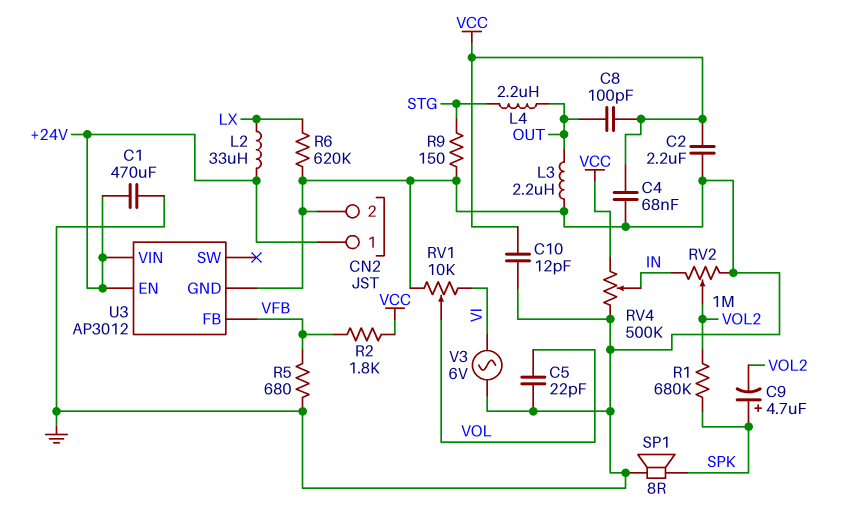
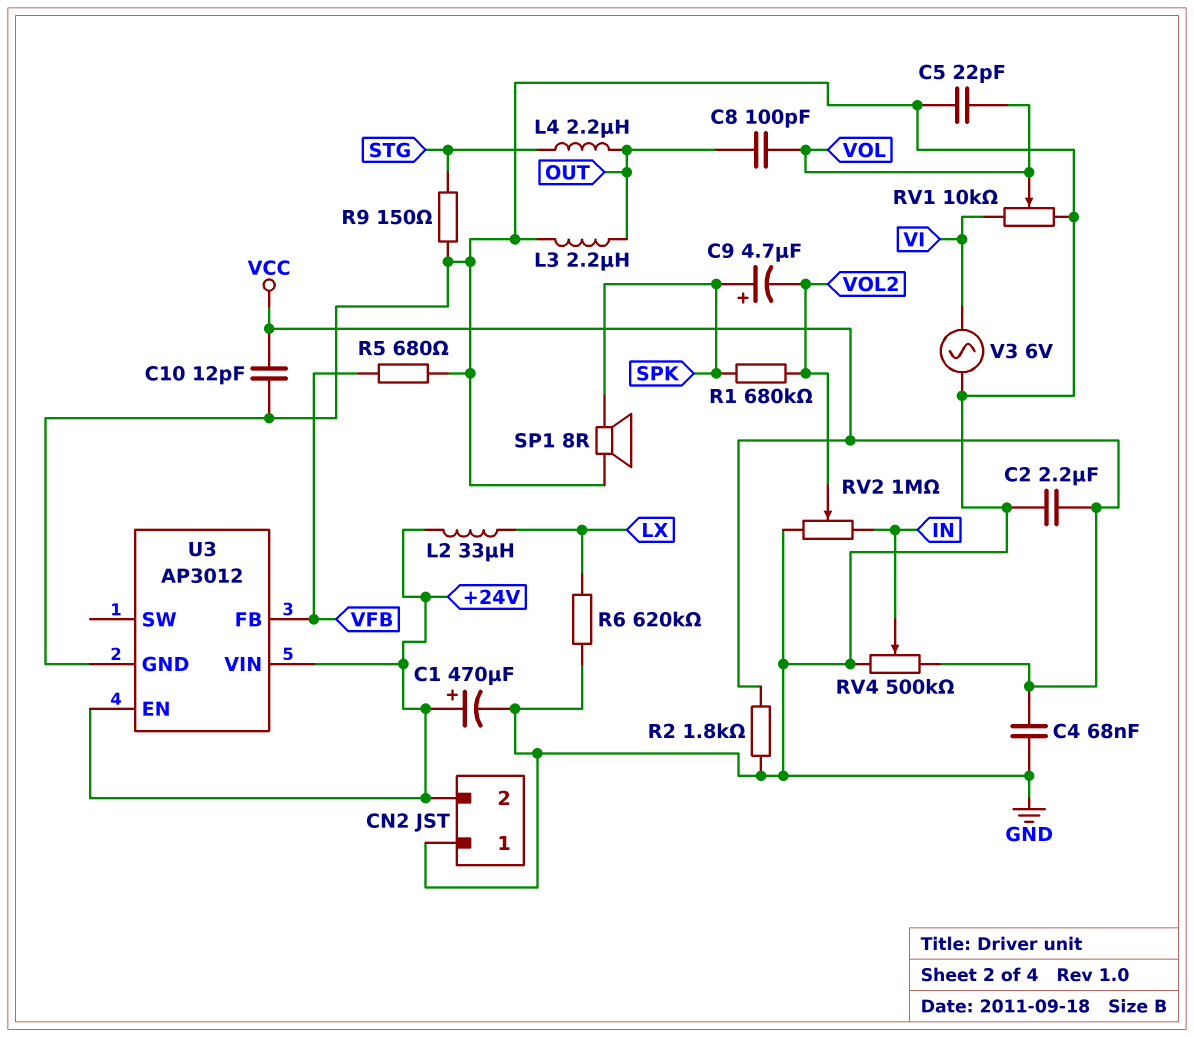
C1: 470uF (+24V, GND) -> 470uF (plus +24V, minus GND)
C8: 100pF (OUT, VCC) -> 100pF (OUT, VOL)
CN2 pin 1: +24V -> GND
CN2 pin 2: GND -> +24V
R2: 1.8k (VCC, VFB) -> 1.8k (GND, VCC)

